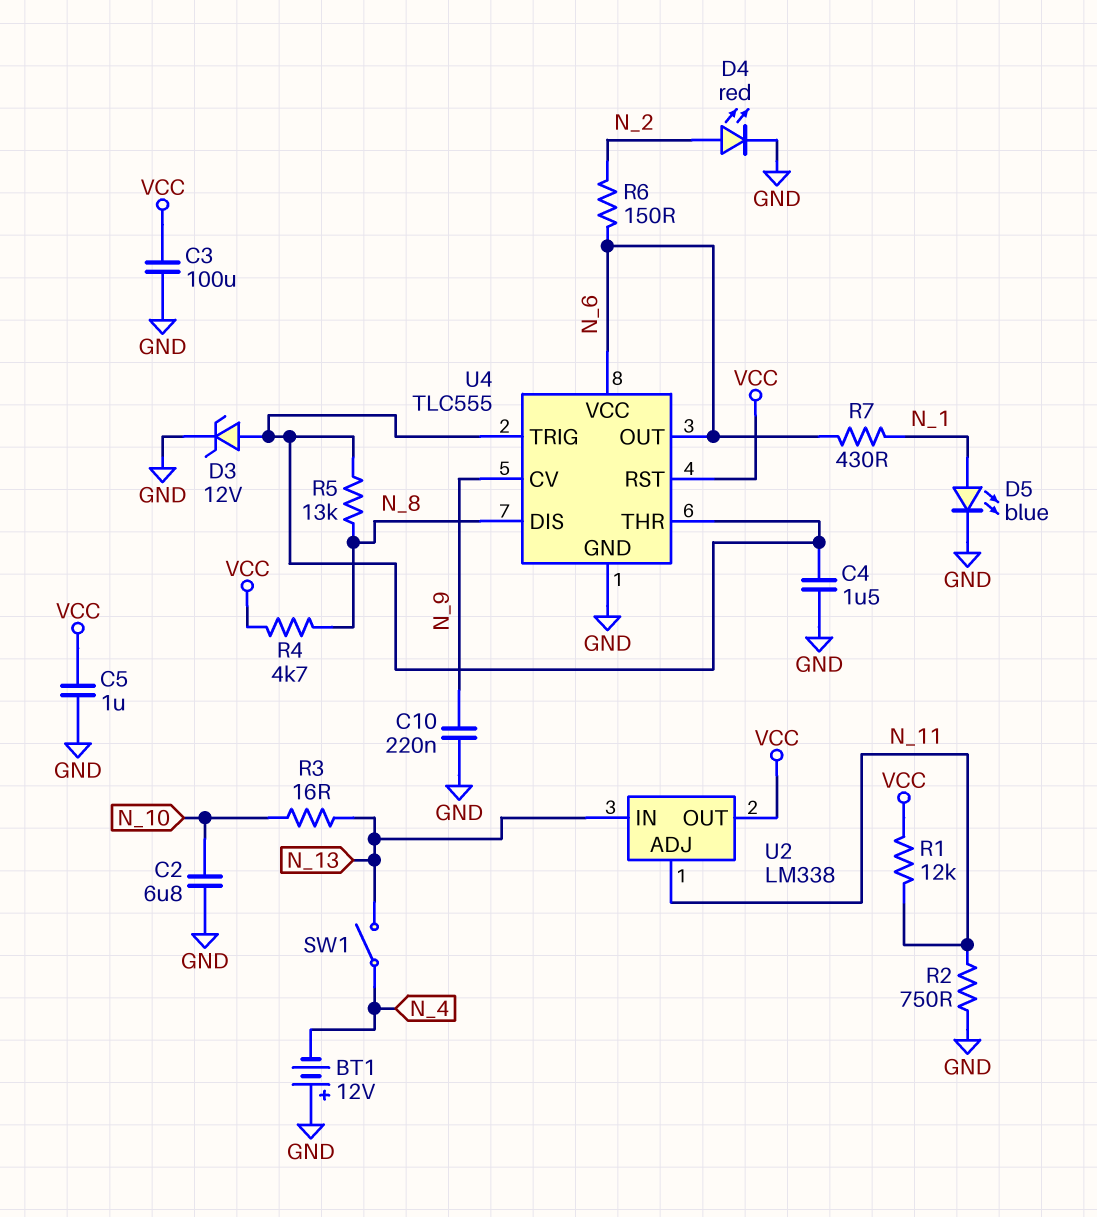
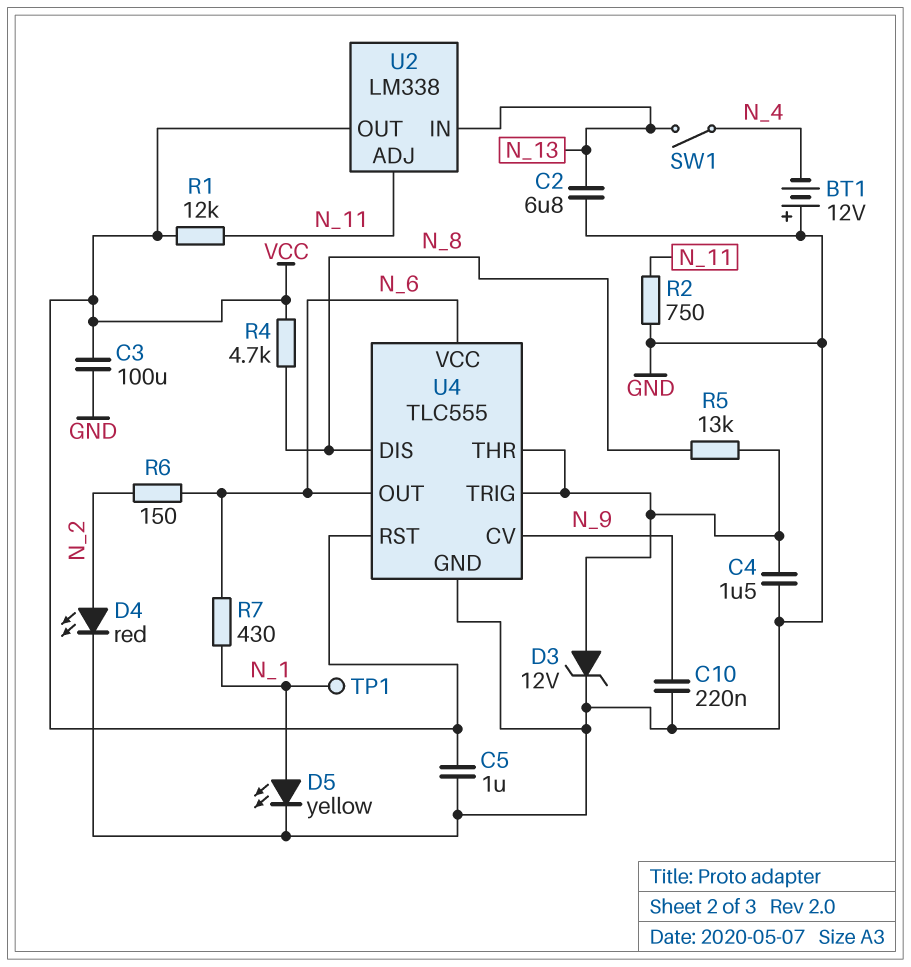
C2: 6.8uF (GND, N_10) -> 6.8uF (GND, N_13)
D5: LED blue (A N_1, K GND) -> LED yellow (A N_1, K GND)
R3: 16 (N_10, N_13) -> none
TP1: none -> test point (N_1)

